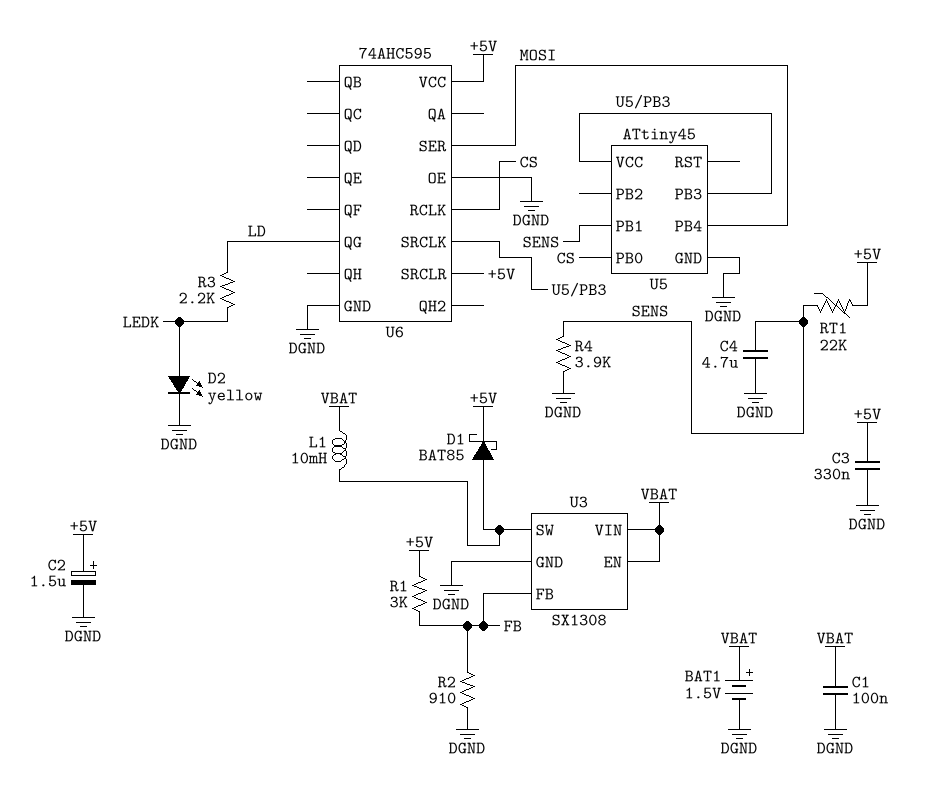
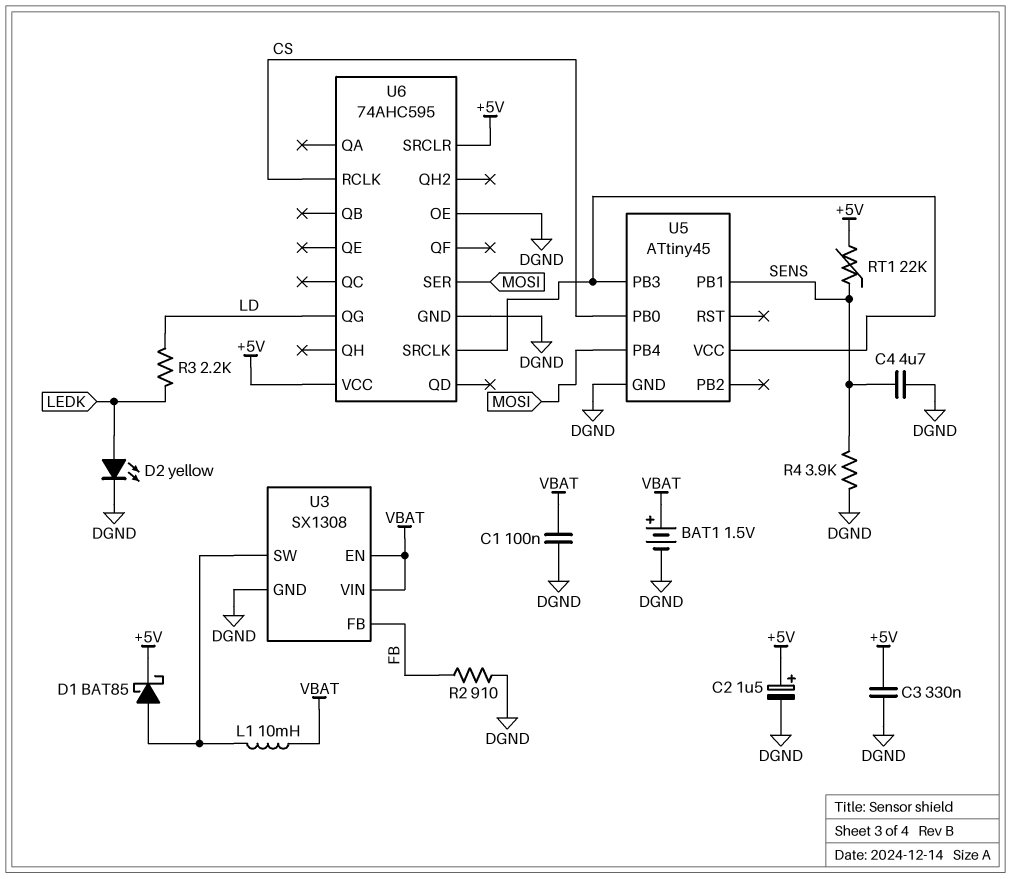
R1: 3k (+5V, FB) -> none

